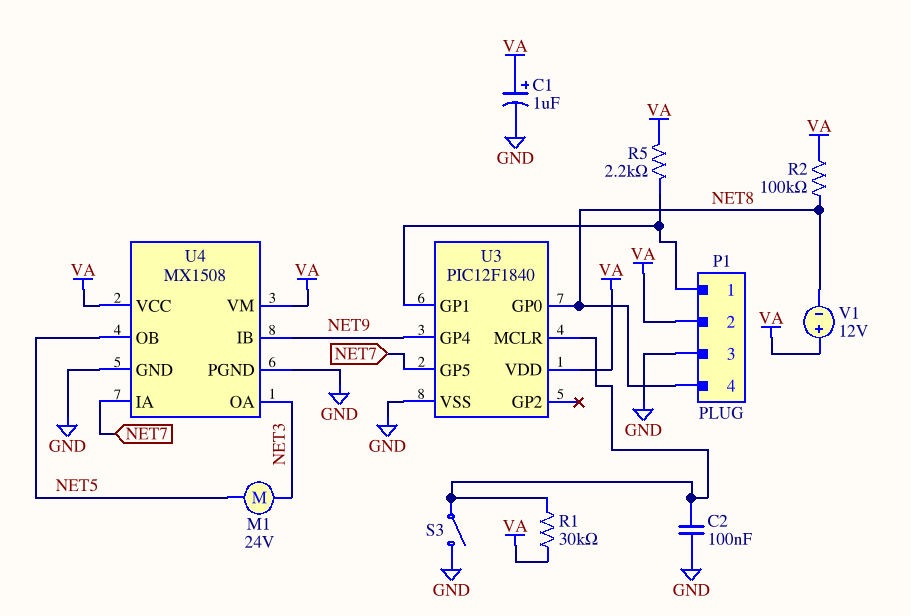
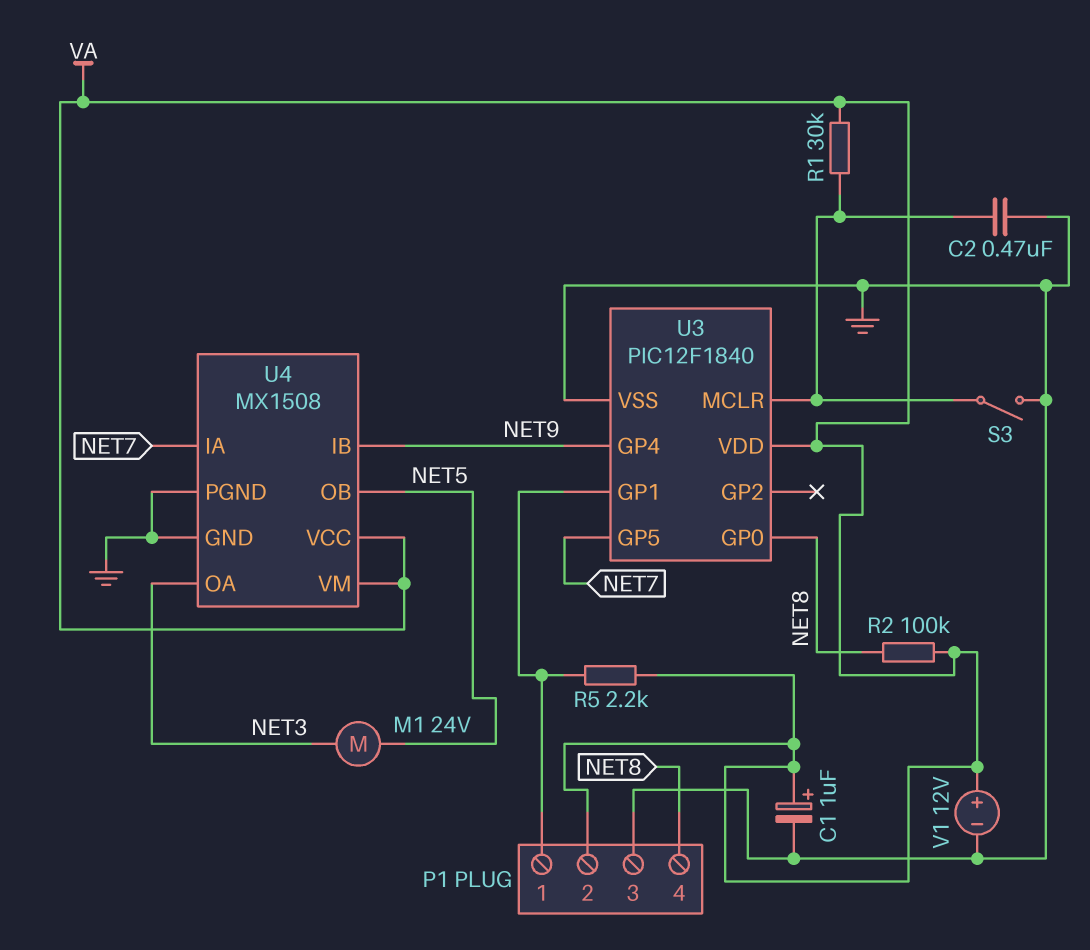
C2: 100nF (GND, U3/MCLR) -> 470nF (GND, U3/MCLR)
V1: 12V (plus VA, minus NET8) -> 12V (plus VA, minus GND)

